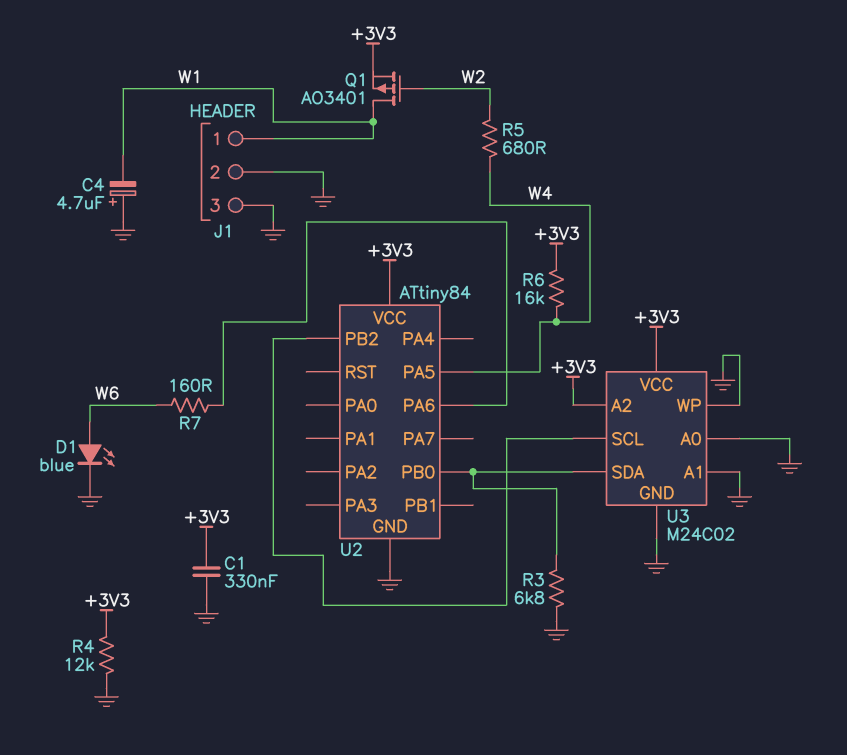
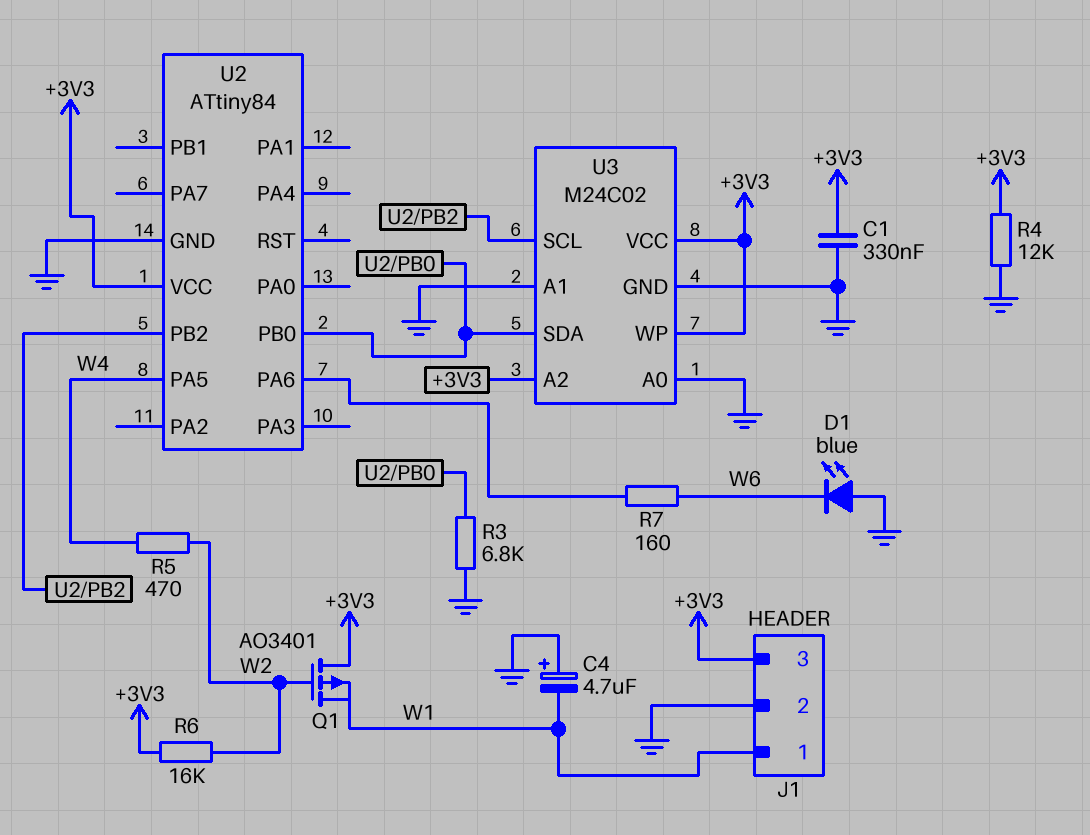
D1: LED blue (A W6, K GND) -> LED blue (A GND, K W6)
J1 pin 3: GND -> +3V3
Q1: PMOS AO3401 (G W2, D W1, S +3V3) -> PMOS AO3401 (G W2, D +3V3, S W1)
R5: 680 (W2, W4) -> 470 (W2, W4)
R6: 16k (+3V3, W4) -> 16k (+3V3, W2)
U3 pin WP: GND -> +3V3

